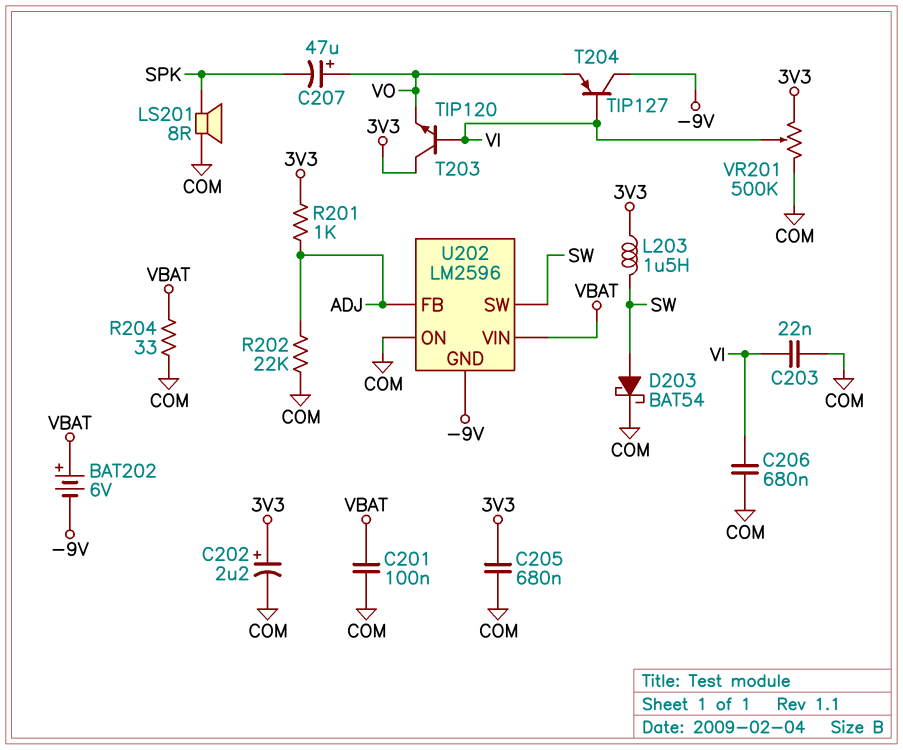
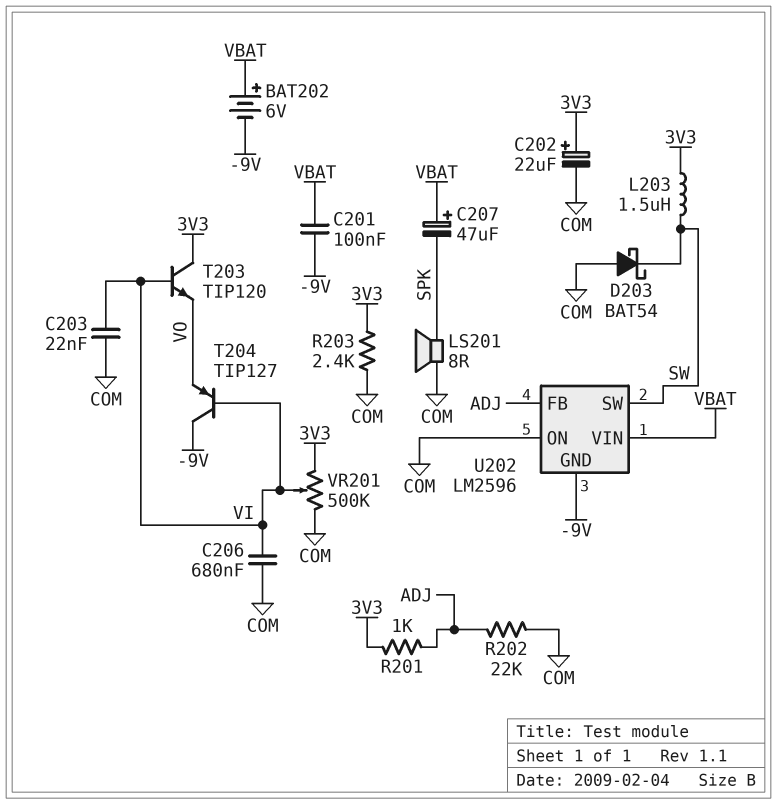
C201: 100nF (COM, VBAT) -> 100nF (-9V, VBAT)
C202: 2.2uF (plus 3V3, minus COM) -> 22uF (plus 3V3, minus COM)
C205: 680nF (3V3, COM) -> none
C207: 47uF (plus VO, minus SPK) -> 47uF (plus VBAT, minus SPK)
D203: schottky BAT54 (A SW, K COM) -> schottky BAT54 (A COM, K SW)
R203: none -> 2.4k (3V3, COM)
R204: 33 (COM, VBAT) -> none

